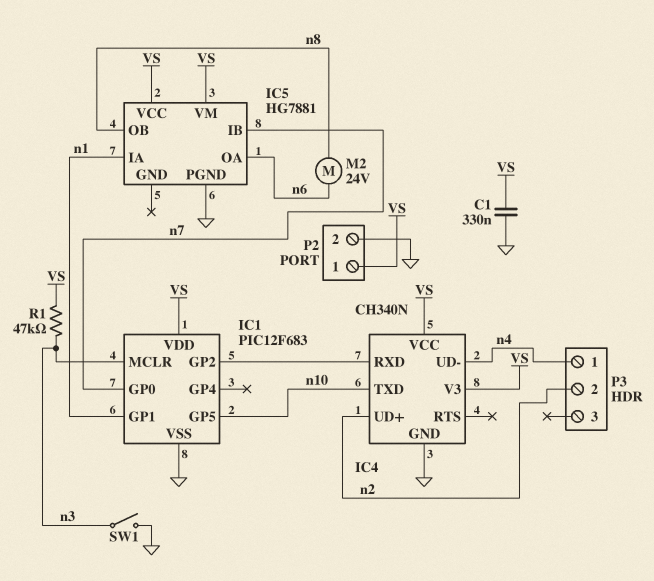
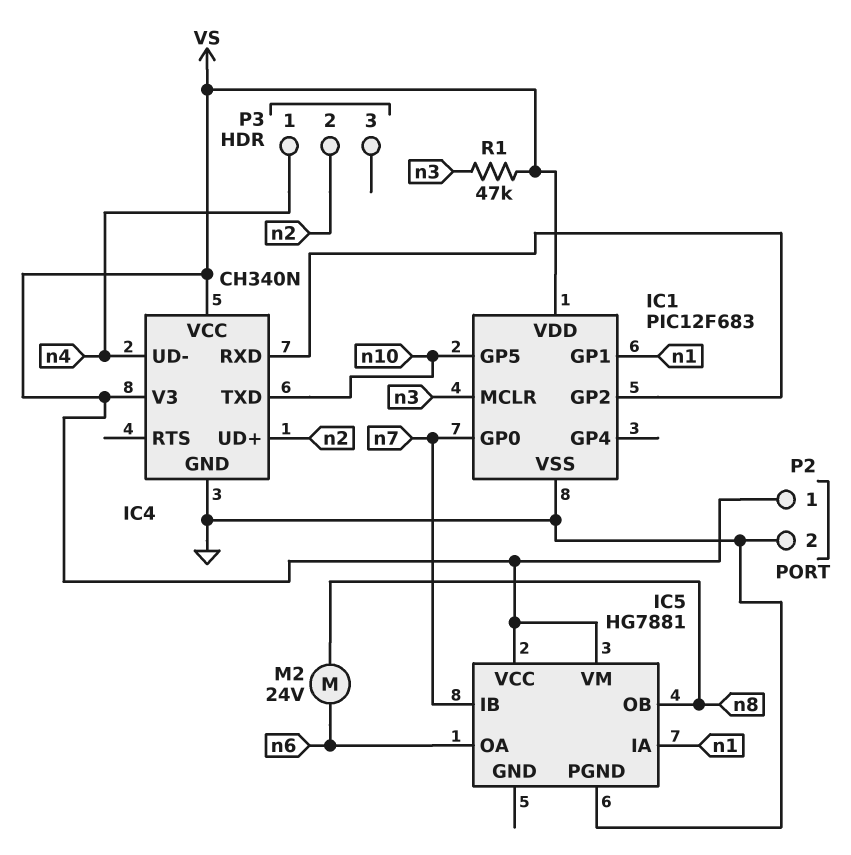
C1: 330nF (GND, VS) -> none
SW1: switch (GND, n3) -> none

